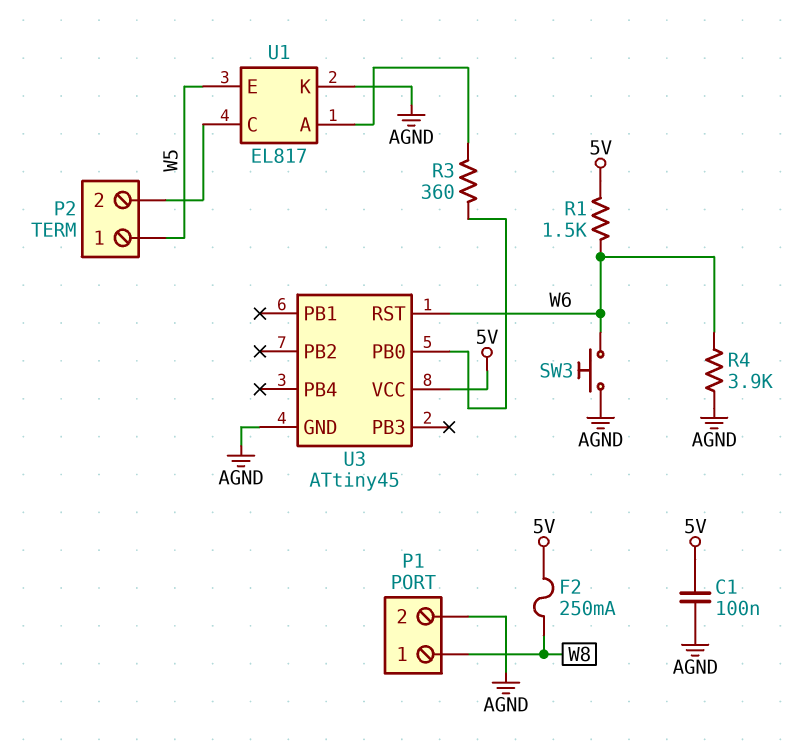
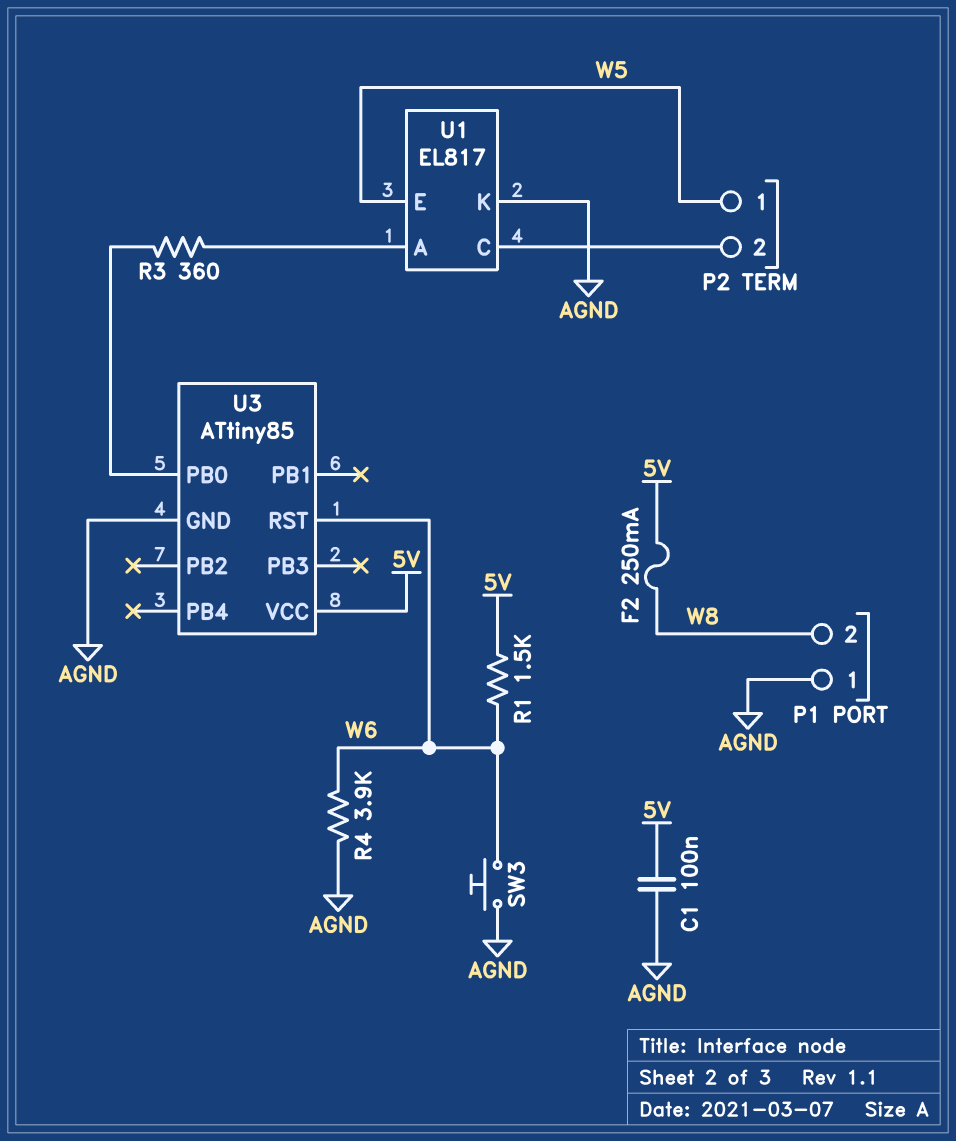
P1 pin 1: W8 -> AGND
P1 pin 2: AGND -> W8
U3: ATtiny45 -> ATtiny85

